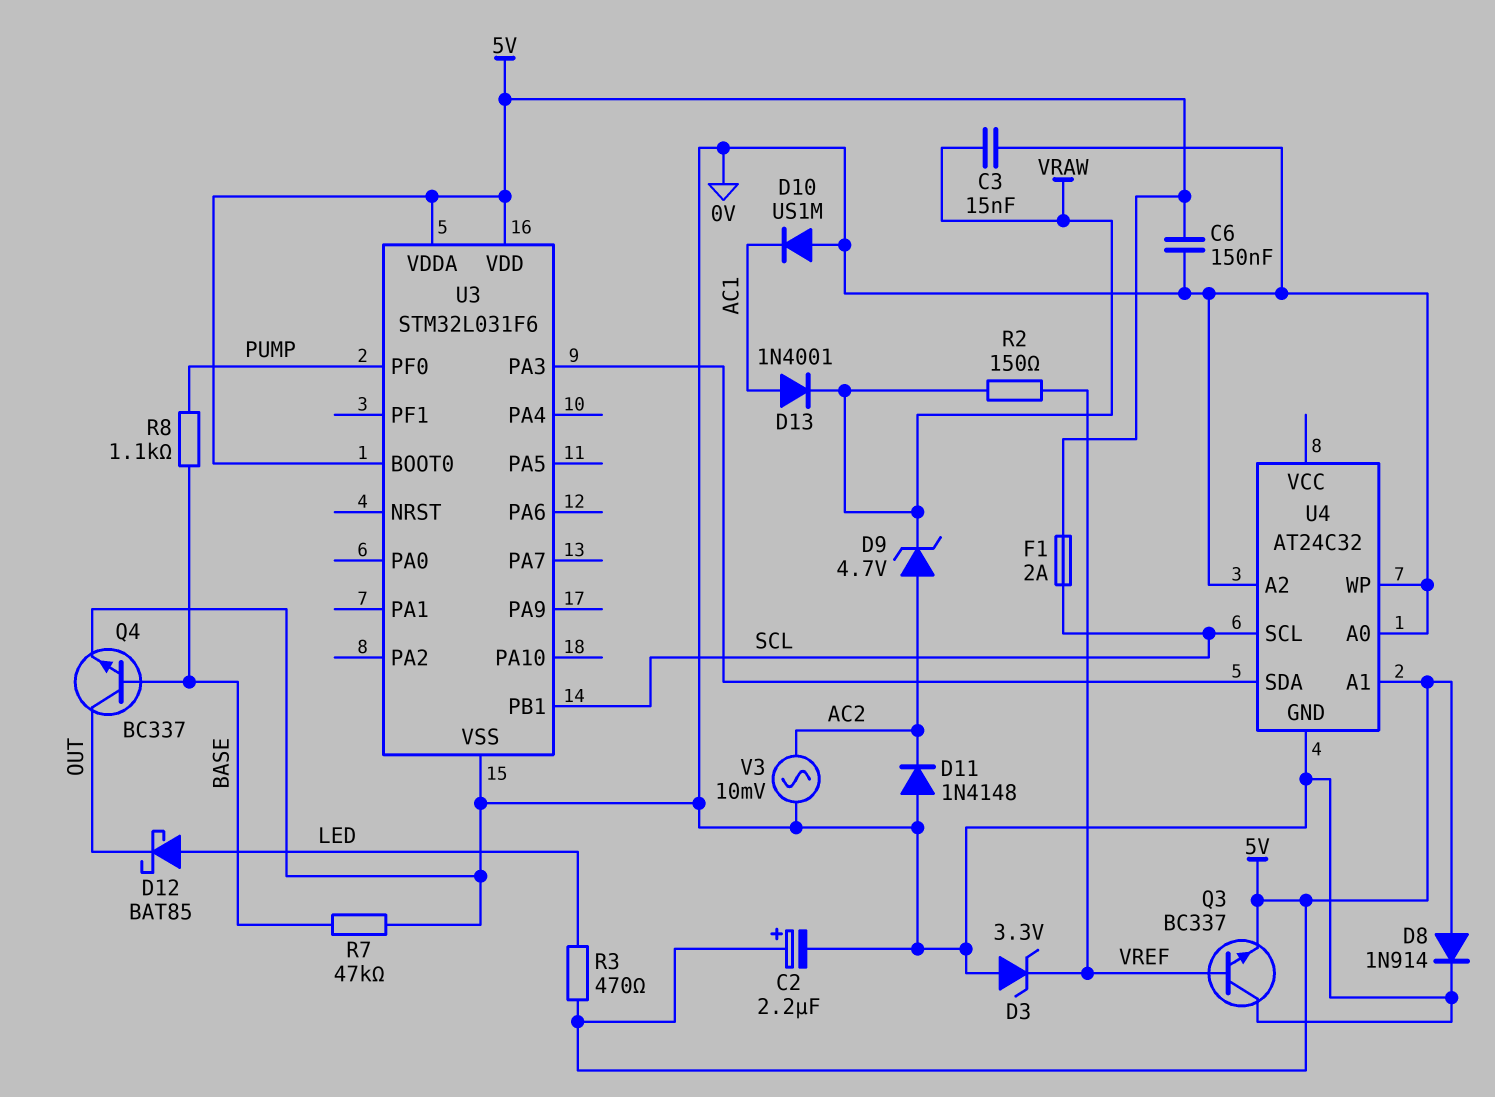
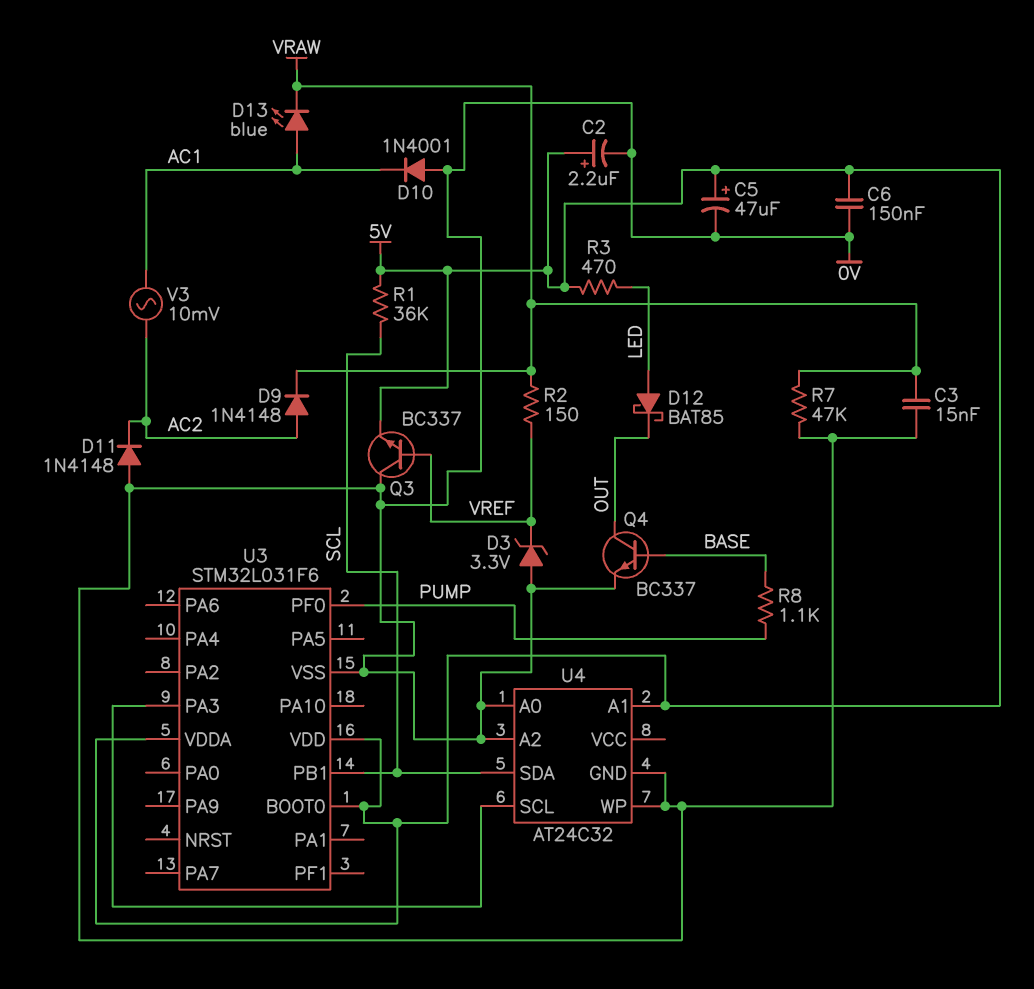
C5: none -> 47uF (plus 5V, minus 0V)
D8: diode 1N914 (A 5V, K 0V) -> none
D9: zener 4.7V (A AC2, K VRAW) -> diode 1N4148 (A AC2, K VRAW)
D10: diode US1M (A 0V, K AC1) -> diode 1N4001 (A 0V, K AC1)
D13: diode 1N4001 (A AC1, K VRAW) -> LED blue (A AC1, K VRAW)
F1: 2A (5V, SCL) -> none
R1: none -> 36k (5V, SCL)
R7: 47k (0V, BASE) -> 47k (0V, VRAW)
U4 pin SCL: SCL -> U3/PA3
U4 pin SDA: U3/PA3 -> SCL
V3: AC 10mV (0V, AC2) -> AC 10mV (AC1, AC2)

